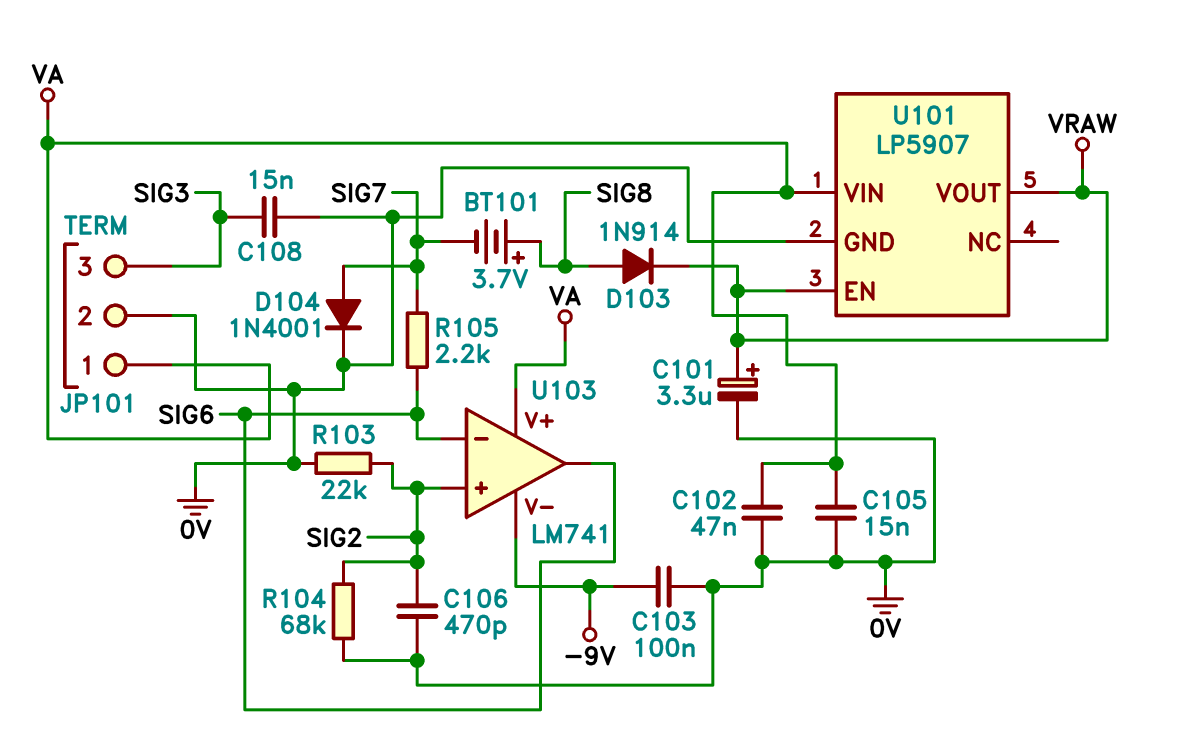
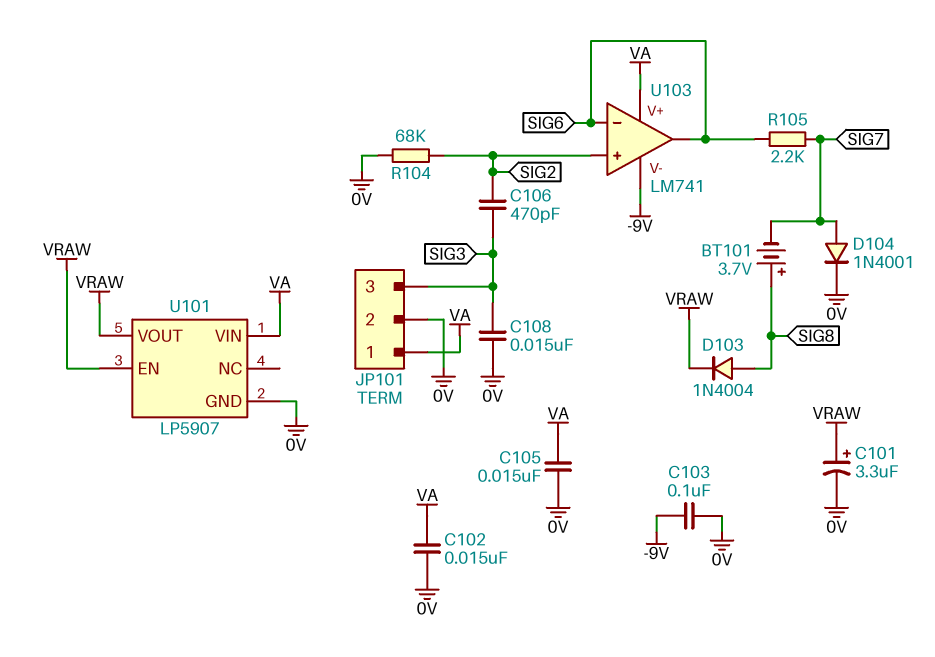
C102: 47nF (0V, VA) -> 15nF (0V, VA)
C106: 470pF (0V, SIG2) -> 470pF (SIG2, SIG3)
D103: diode 1N914 (A SIG8, K VRAW) -> diode 1N4004 (A SIG8, K VRAW)
R103: 22k (0V, SIG2) -> none

